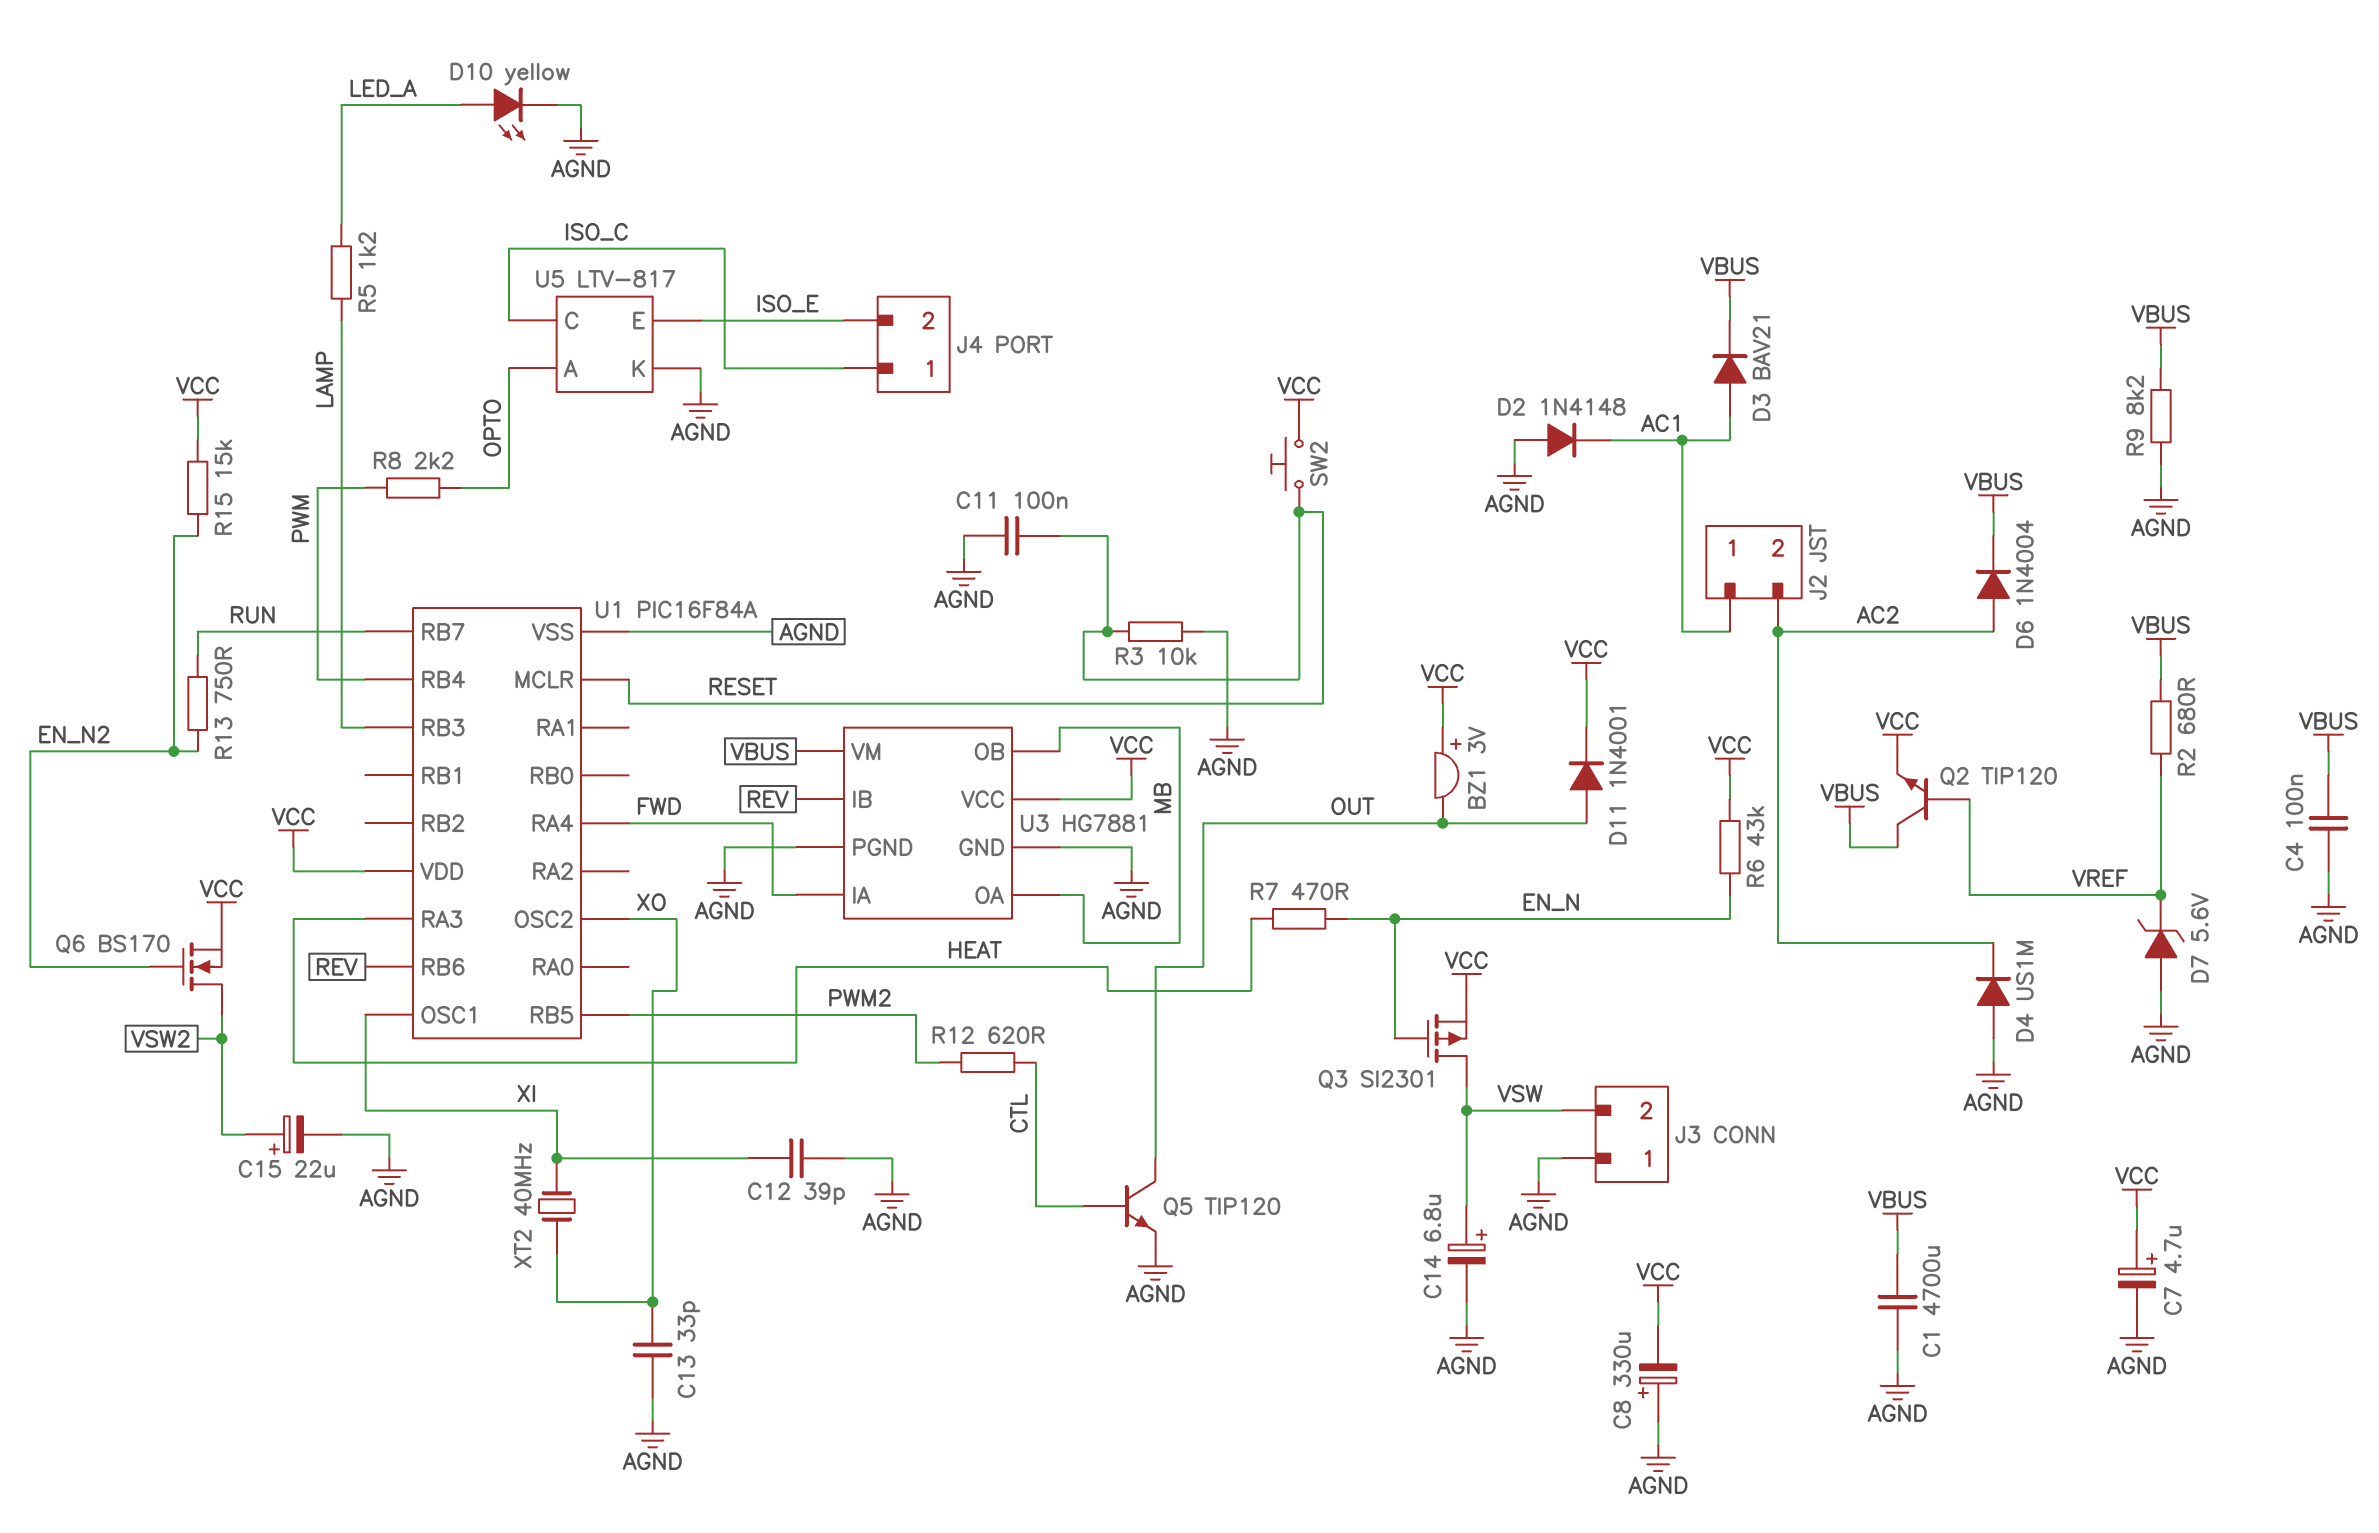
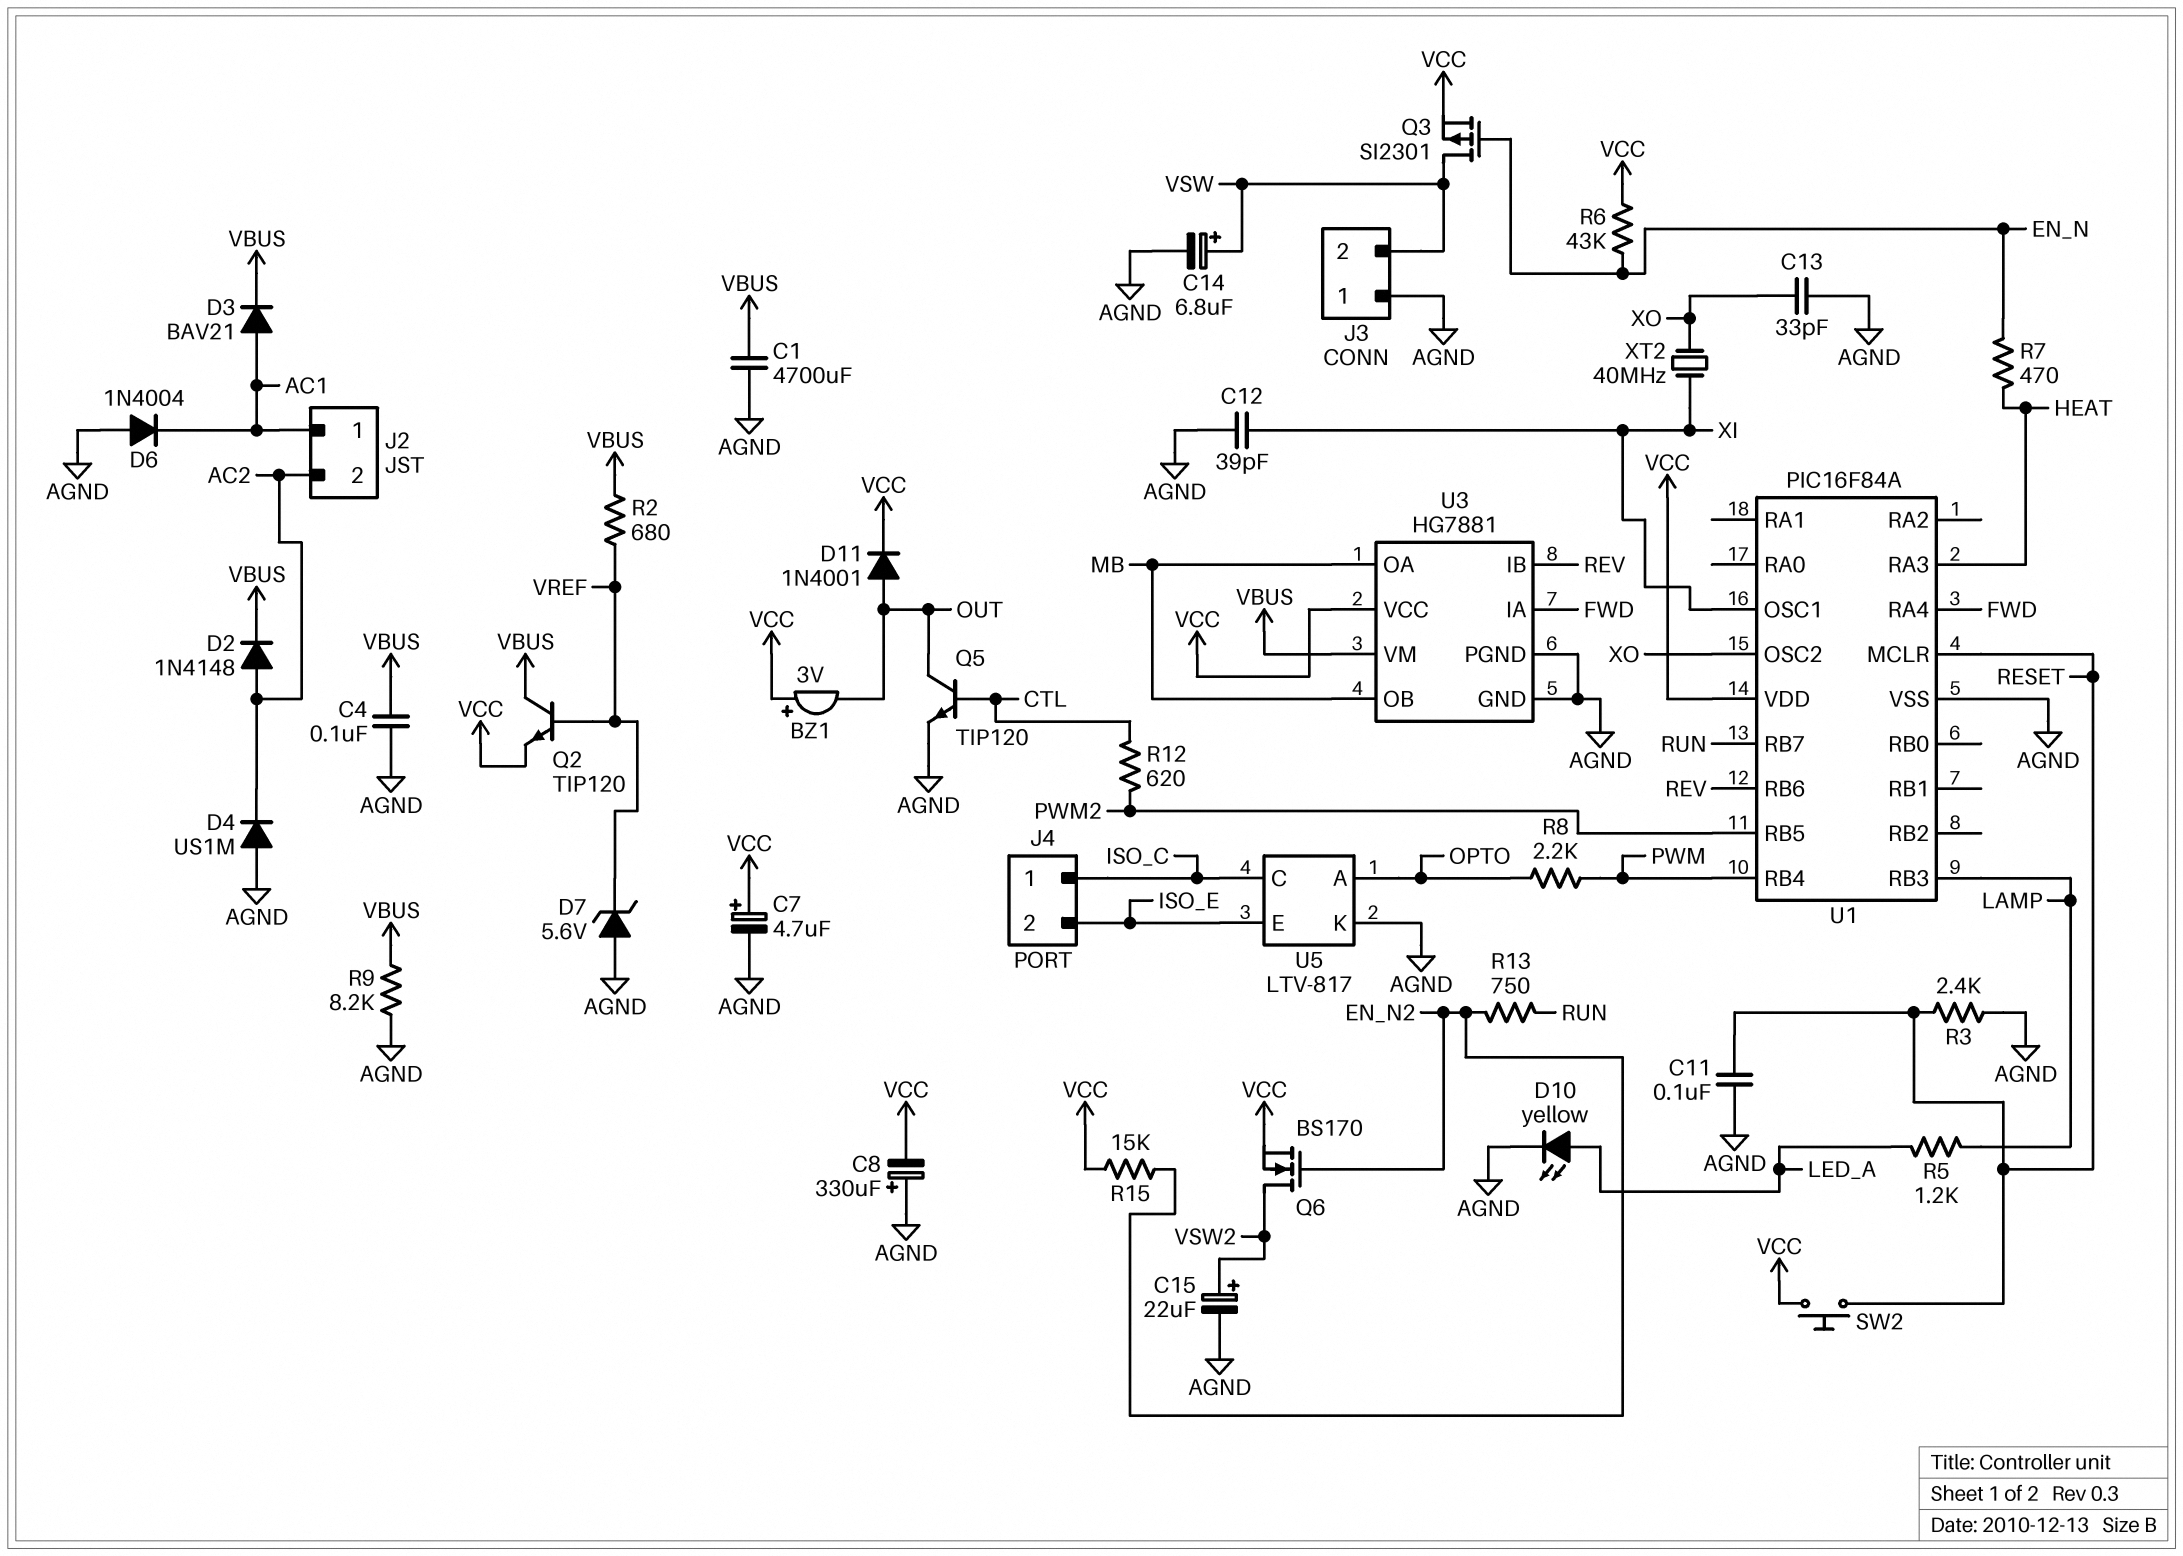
D2: diode 1N4148 (A AGND, K AC1) -> diode 1N4148 (A AC2, K VBUS)
D6: diode 1N4004 (A AC2, K VBUS) -> diode 1N4004 (A AGND, K AC1)
R3: 10k (AGND, RESET) -> 2.4k (AGND, RESET)

